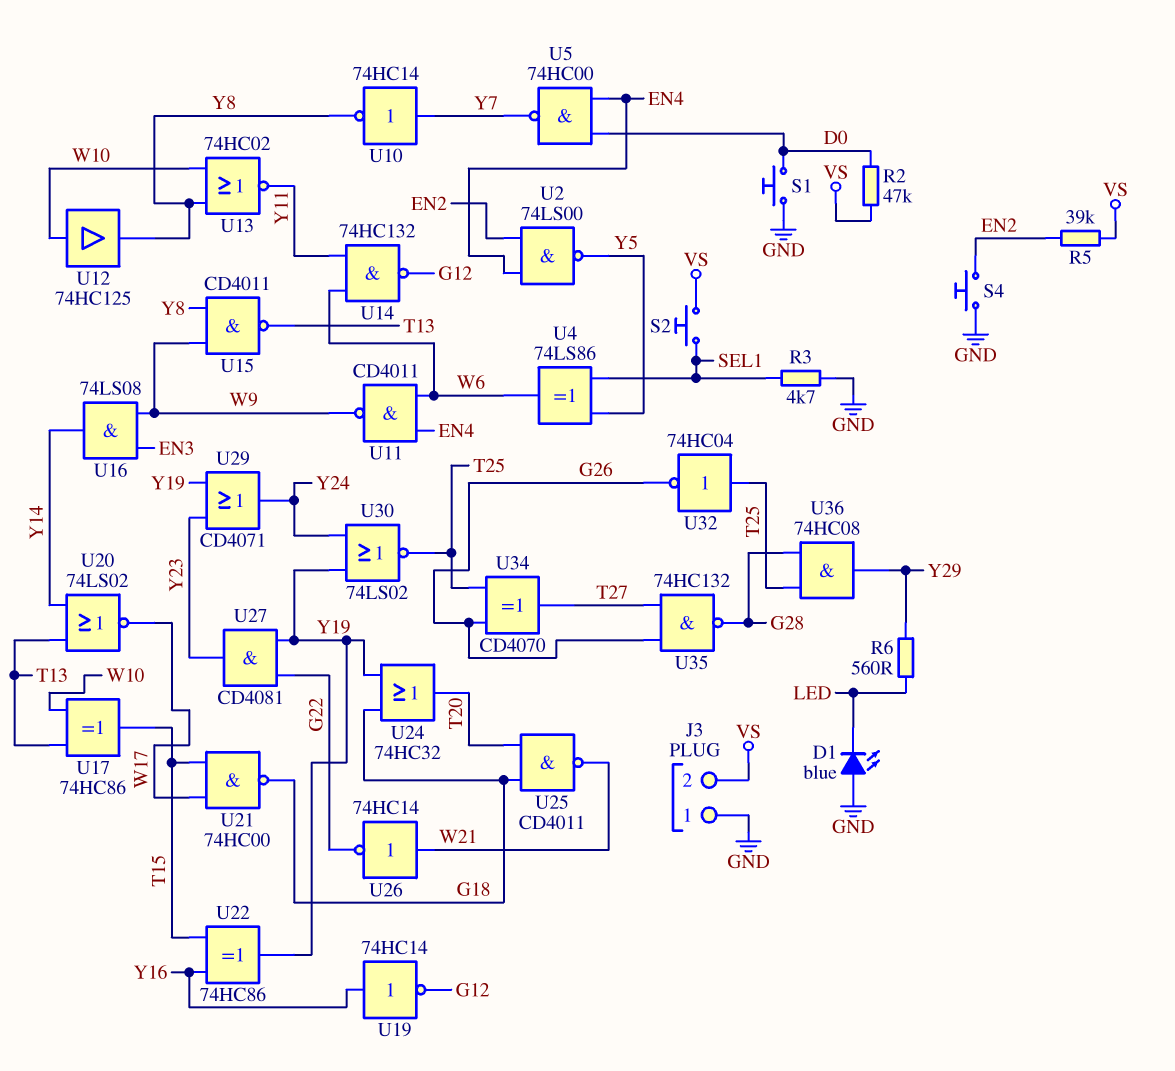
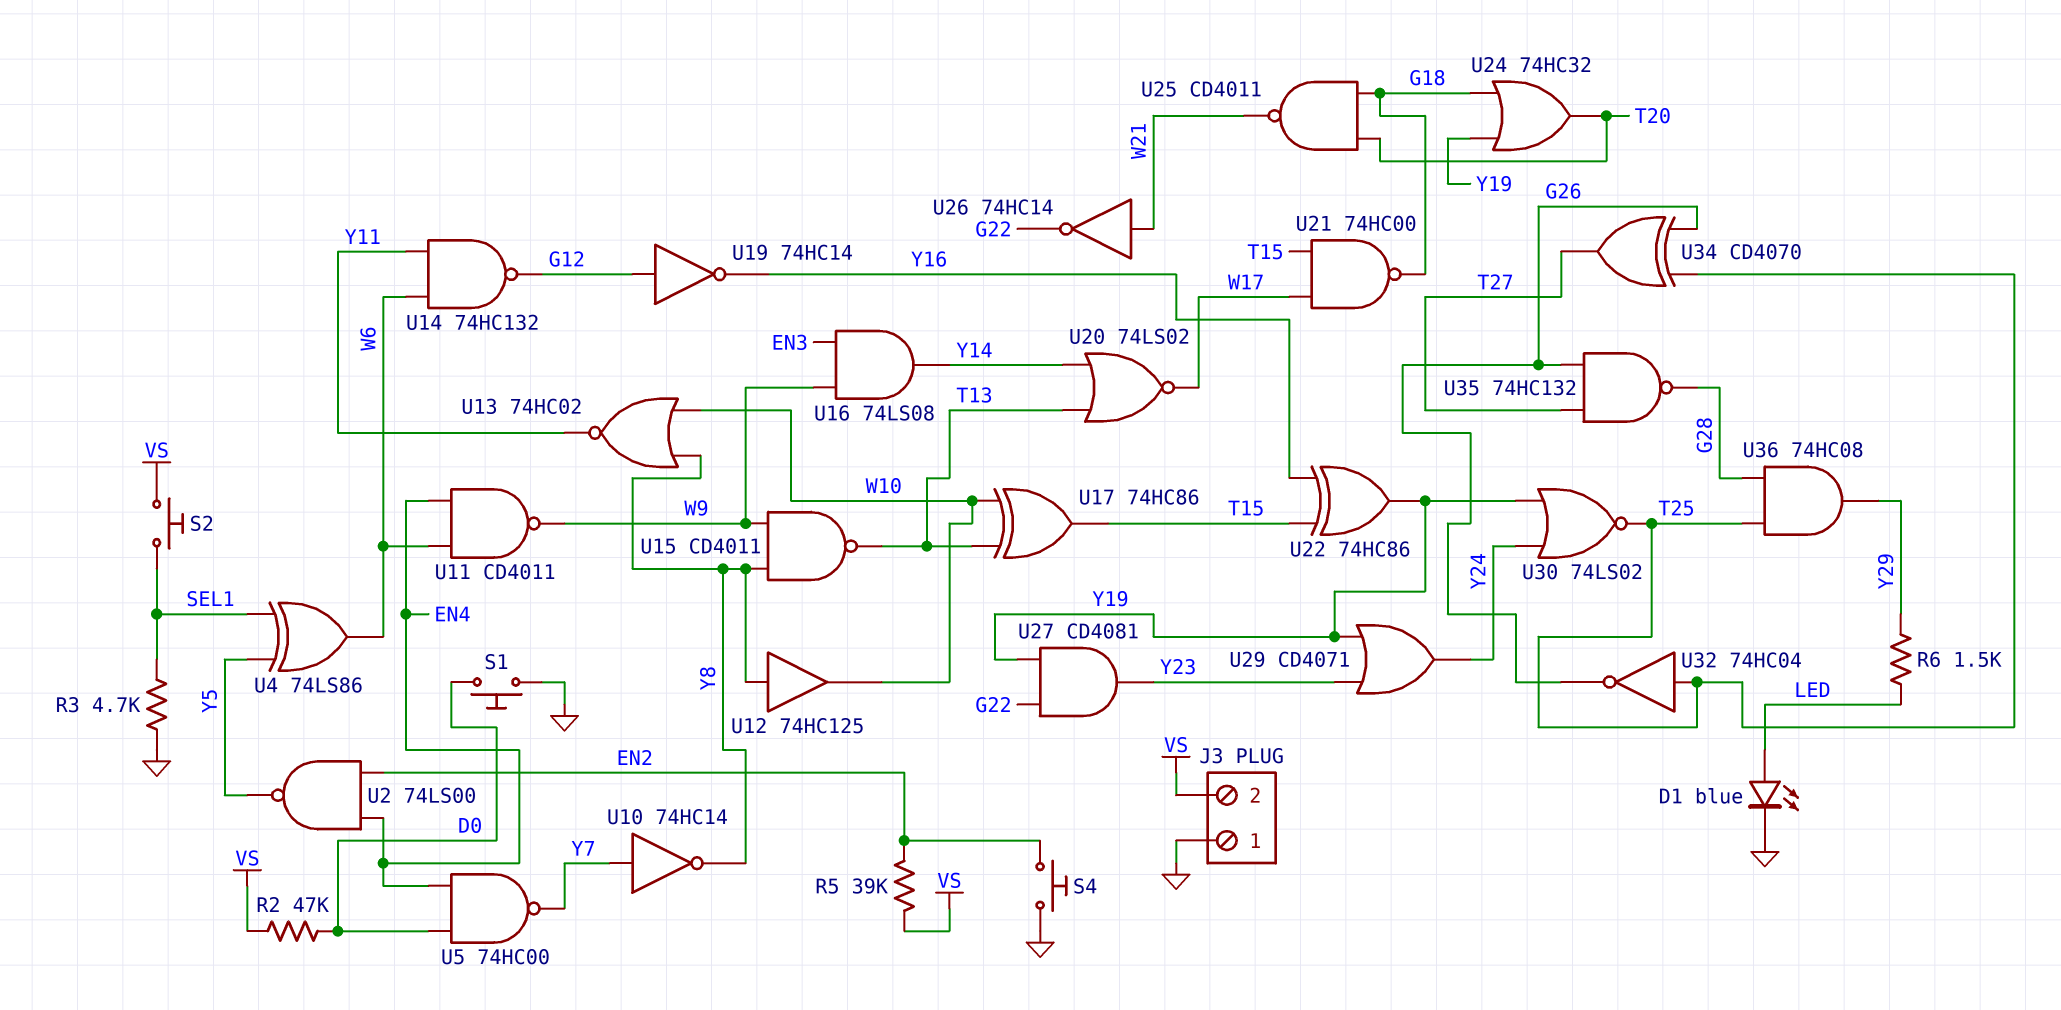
D1: LED blue (A GND, K LED) -> LED blue (A LED, K GND)
R6: 560 (LED, Y29) -> 1.5k (LED, Y29)
U12: buffer 74HC125 (in W10, out Y8) -> buffer 74HC125 (in Y8, out W10)
U19: NOT 74HC14 (in Y16, out G12) -> NOT 74HC14 (in G12, out Y16)

